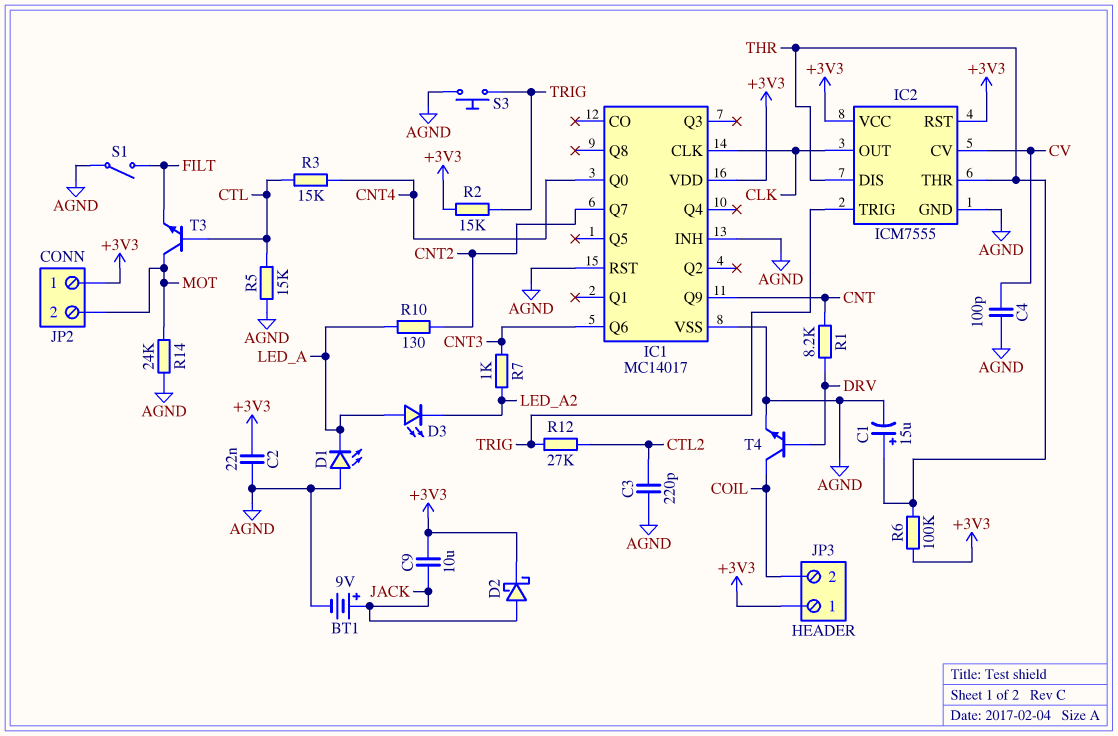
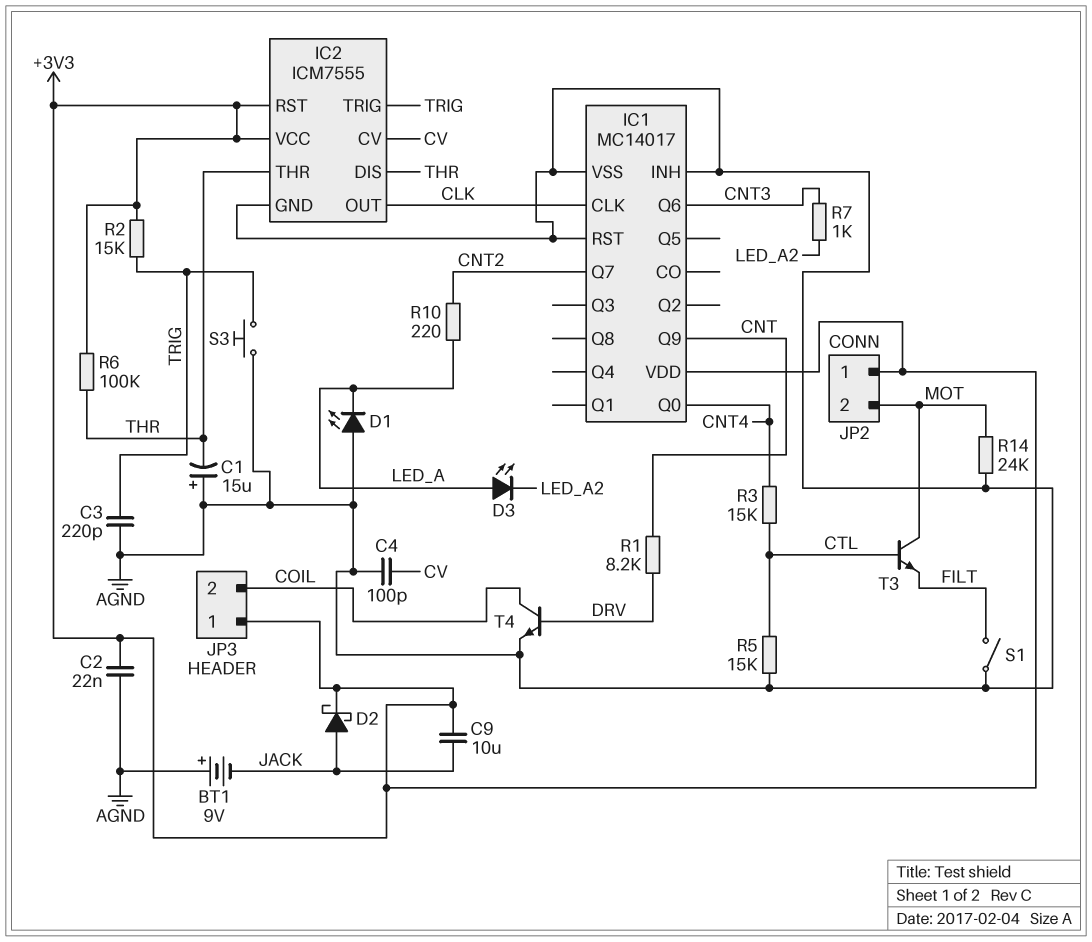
BT1: 9V (plus JACK, minus AGND) -> 9V (plus AGND, minus JACK)
C1: 15uF (plus THR, minus AGND) -> 15uF (plus AGND, minus THR)
C3: 220pF (AGND, CTL2) -> 220pF (AGND, TRIG)
R10: 130 (CNT2, LED_A) -> 220 (CNT2, LED_A)
R12: 27k (CTL2, TRIG) -> none

